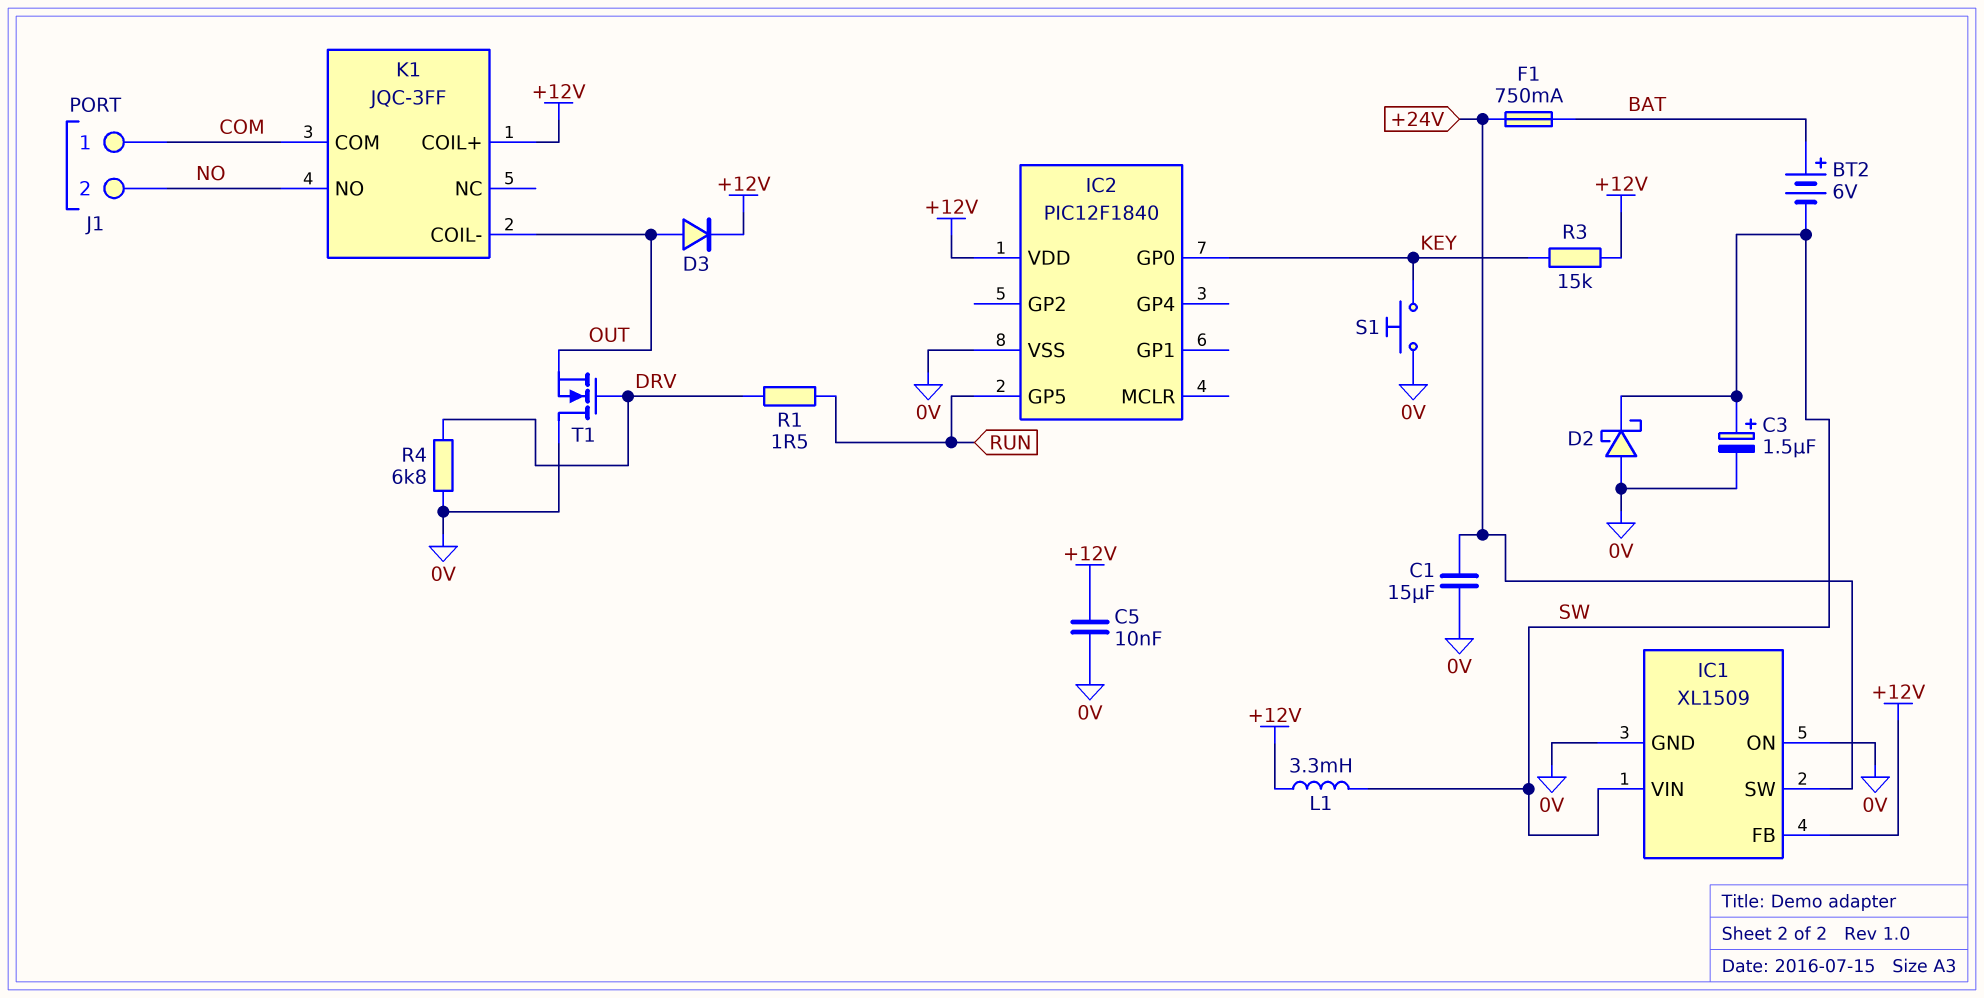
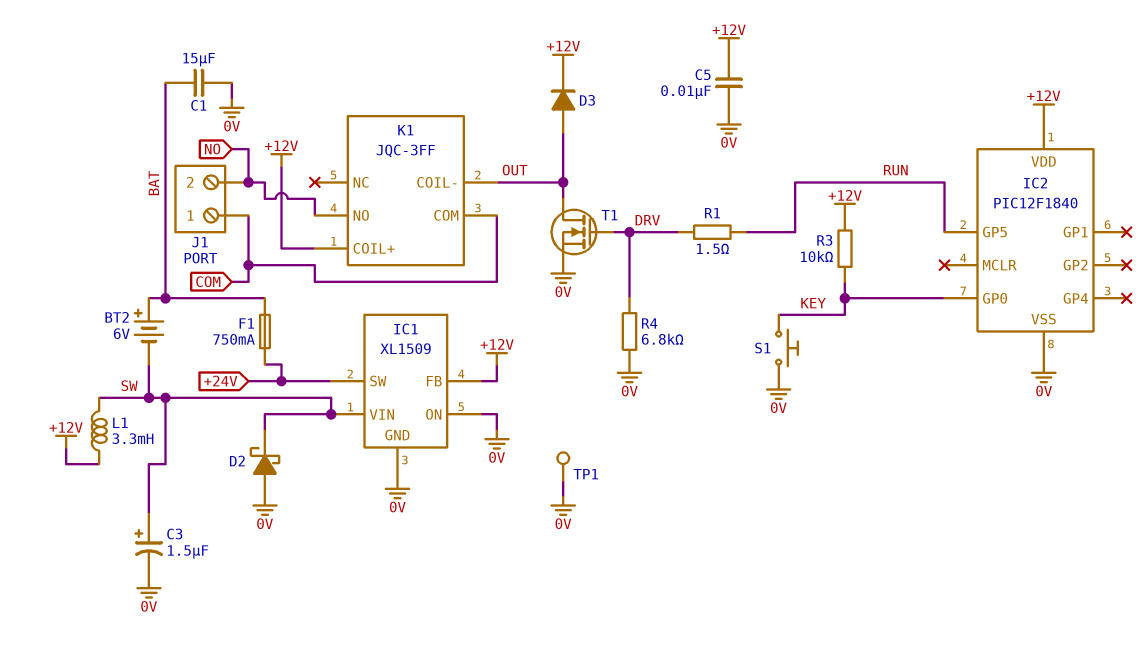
C1: 15uF (+24V, 0V) -> 15uF (0V, BAT)
R3: 15k (+12V, KEY) -> 10k (+12V, KEY)
T1: NMOS (G DRV, D 0V, S OUT) -> NMOS (G DRV, D OUT, S 0V)
TP1: none -> test point (0V)

